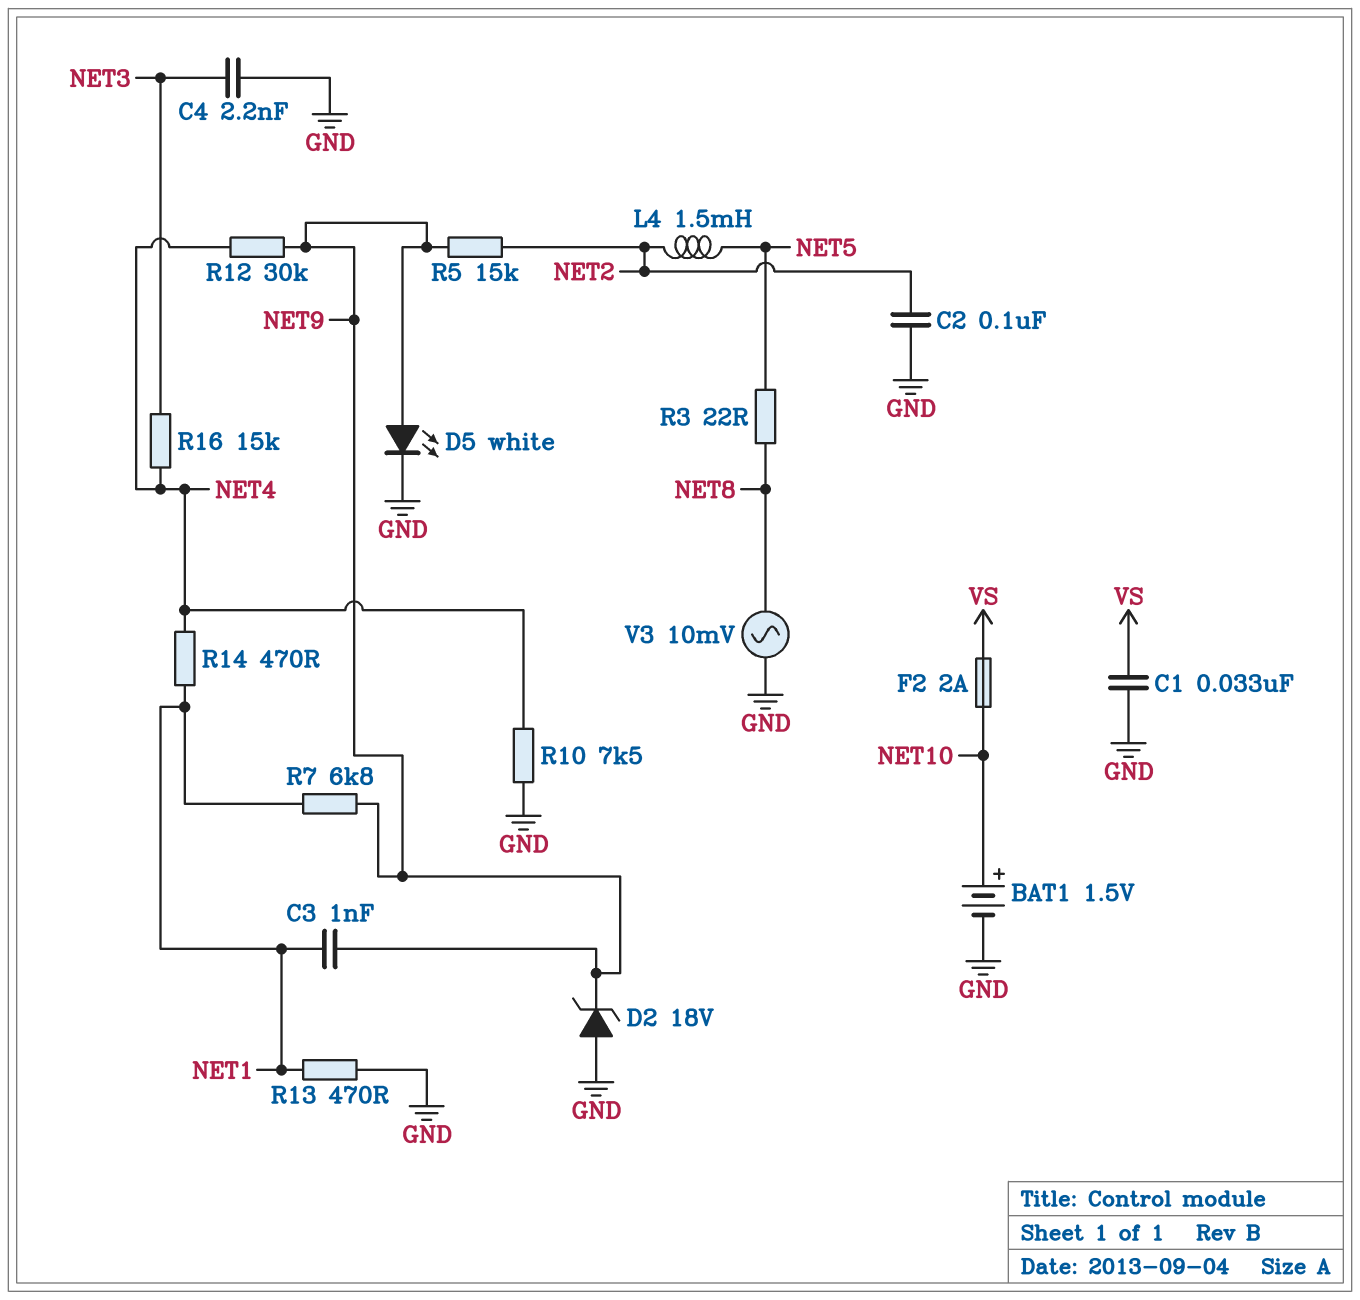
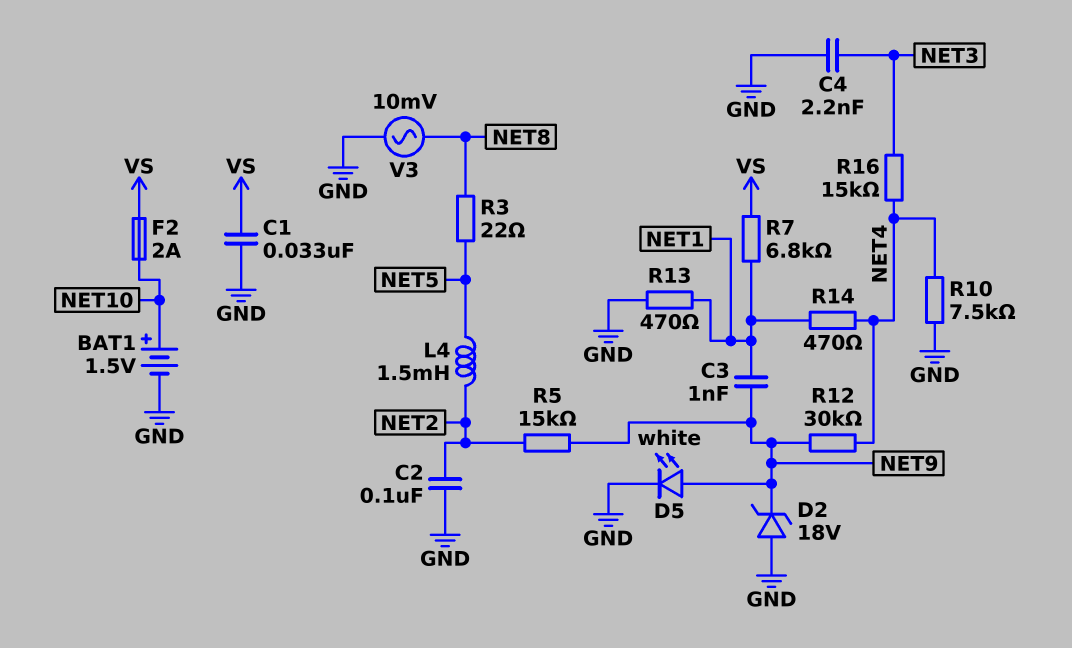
R7: 6.8k (NET1, NET9) -> 6.8k (NET1, VS)

